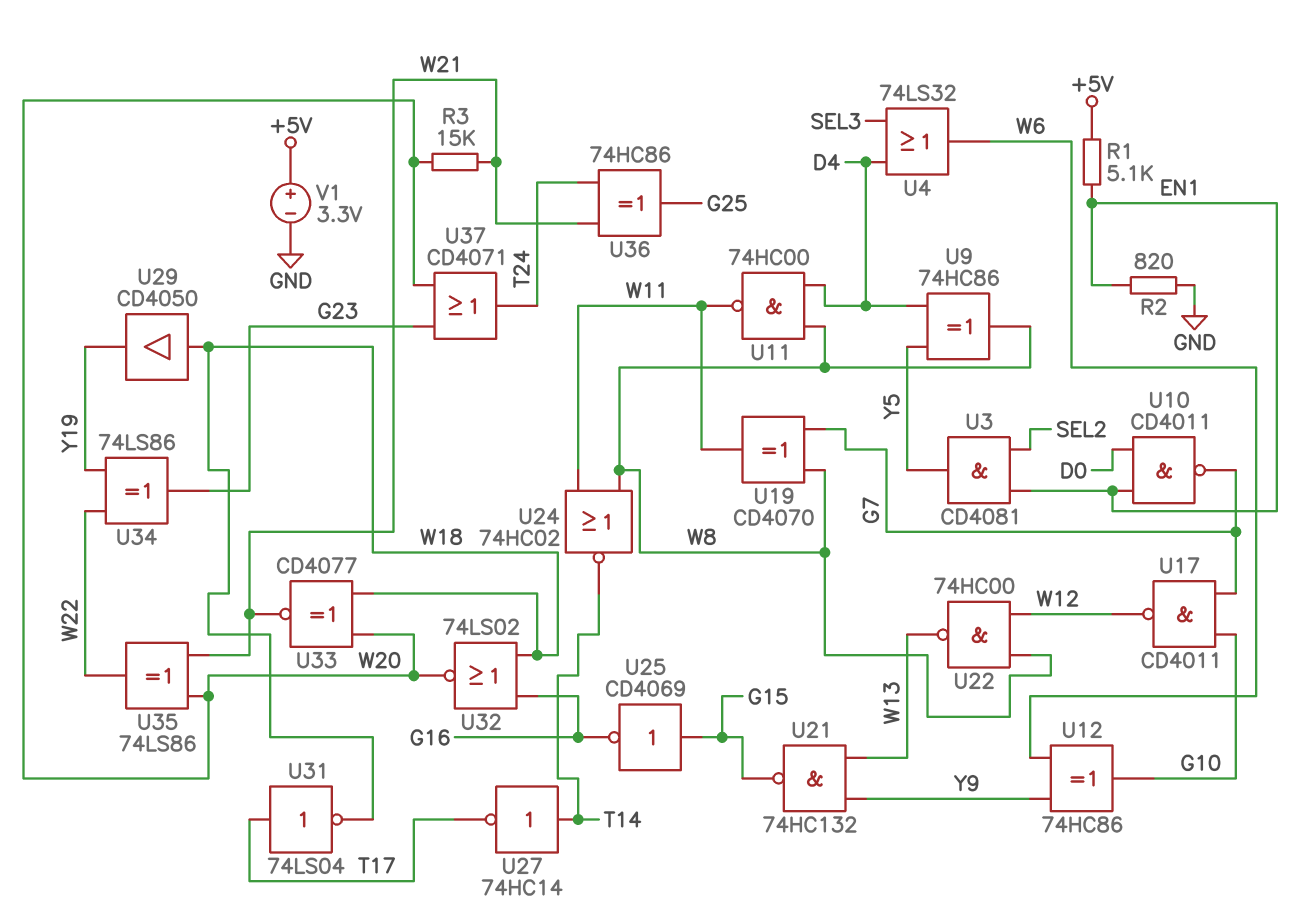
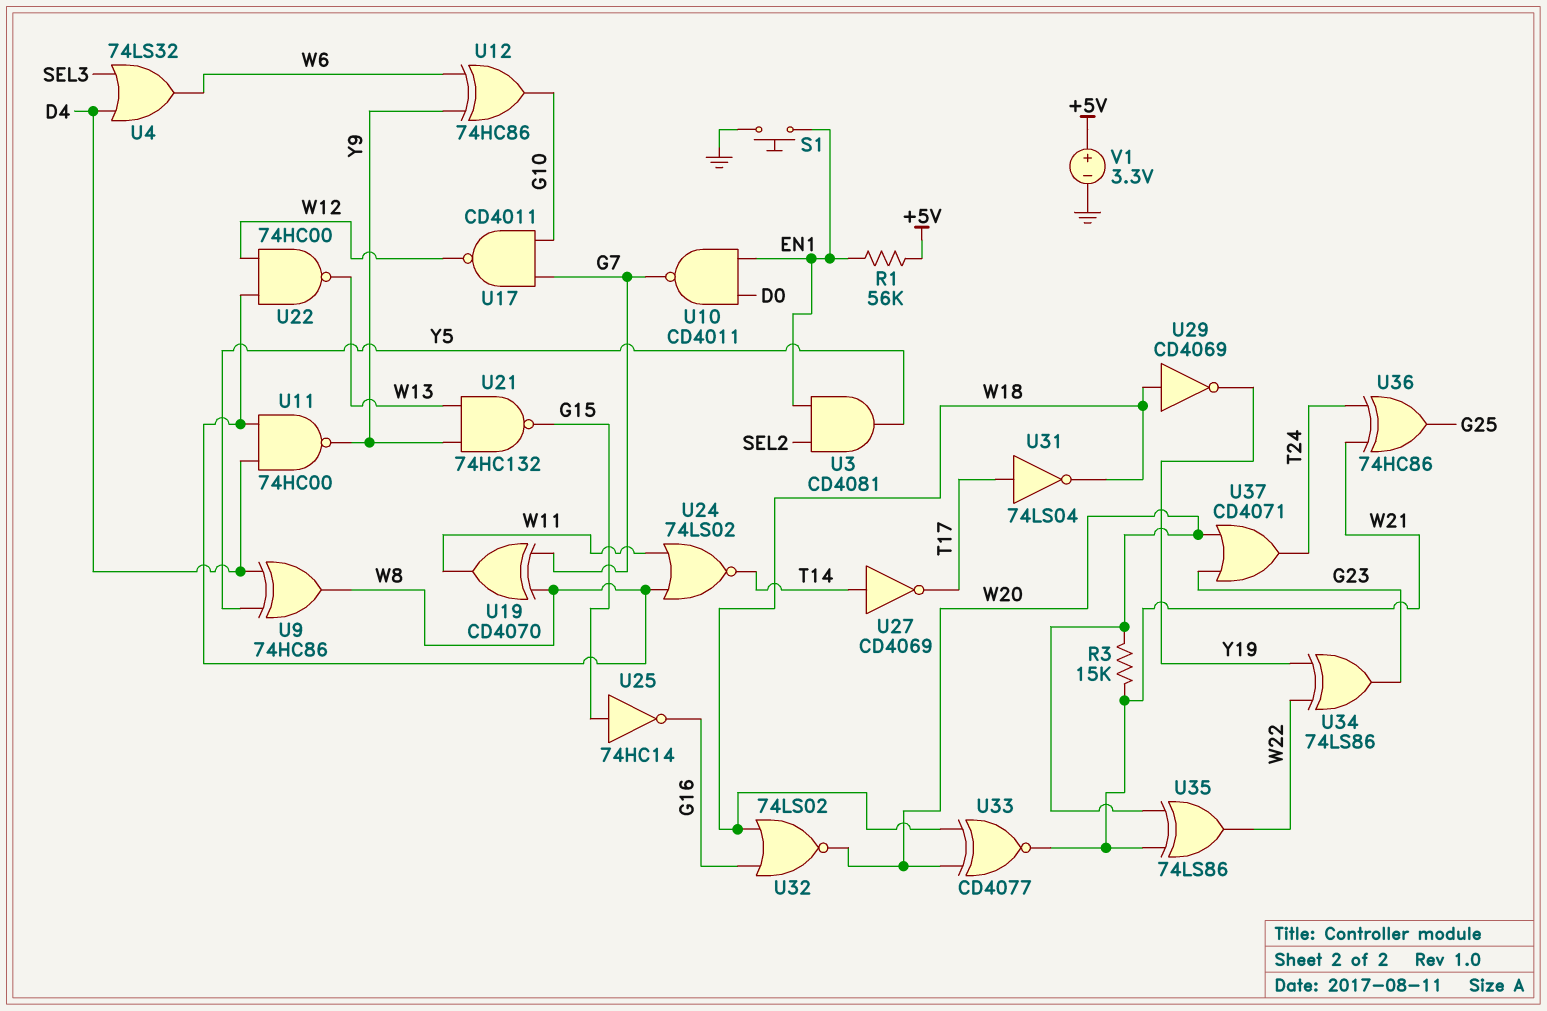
R1: 5.1k (+5V, EN1) -> 56k (+5V, EN1)
R2: 820 (EN1, GND) -> none
S1: none -> button (EN1, GND)
U11: NAND 74HC00 (in D4, in W8, out W11) -> NAND 74HC00 (in D4, in W8, out Y9)
U24: NOR 74HC02 (in W8, in W11, out T14) -> NOR 74LS02 (in W8, in W11, out T14)
U25: NOT CD4069 (in G15, out G16) -> NOT 74HC14 (in G15, out G16)
U27: NOT 74HC14 (in T14, out T17) -> NOT CD4069 (in T14, out T17)
U29: buffer CD4050 (in W18, out Y19) -> NOT CD4069 (in W18, out Y19)

